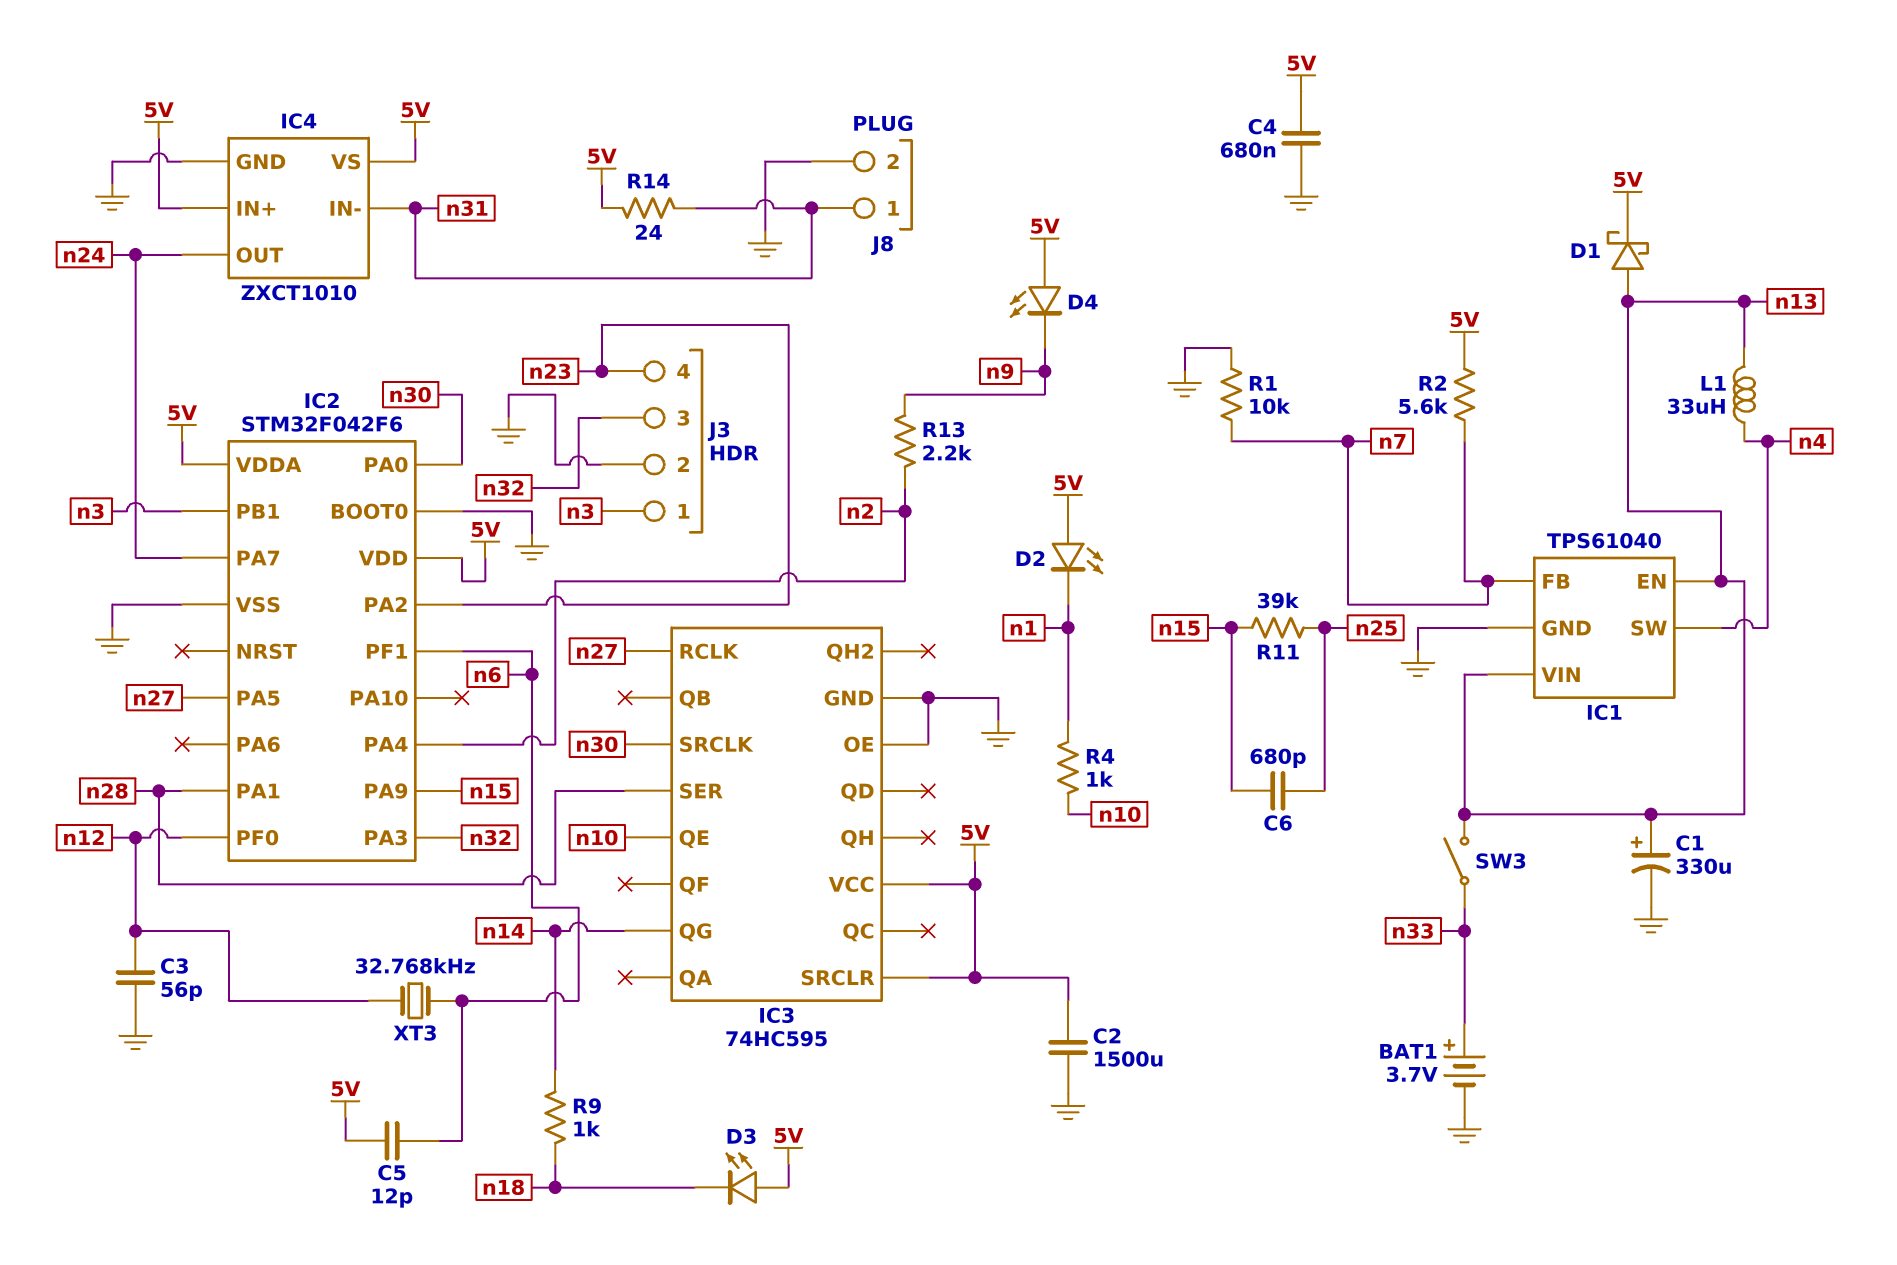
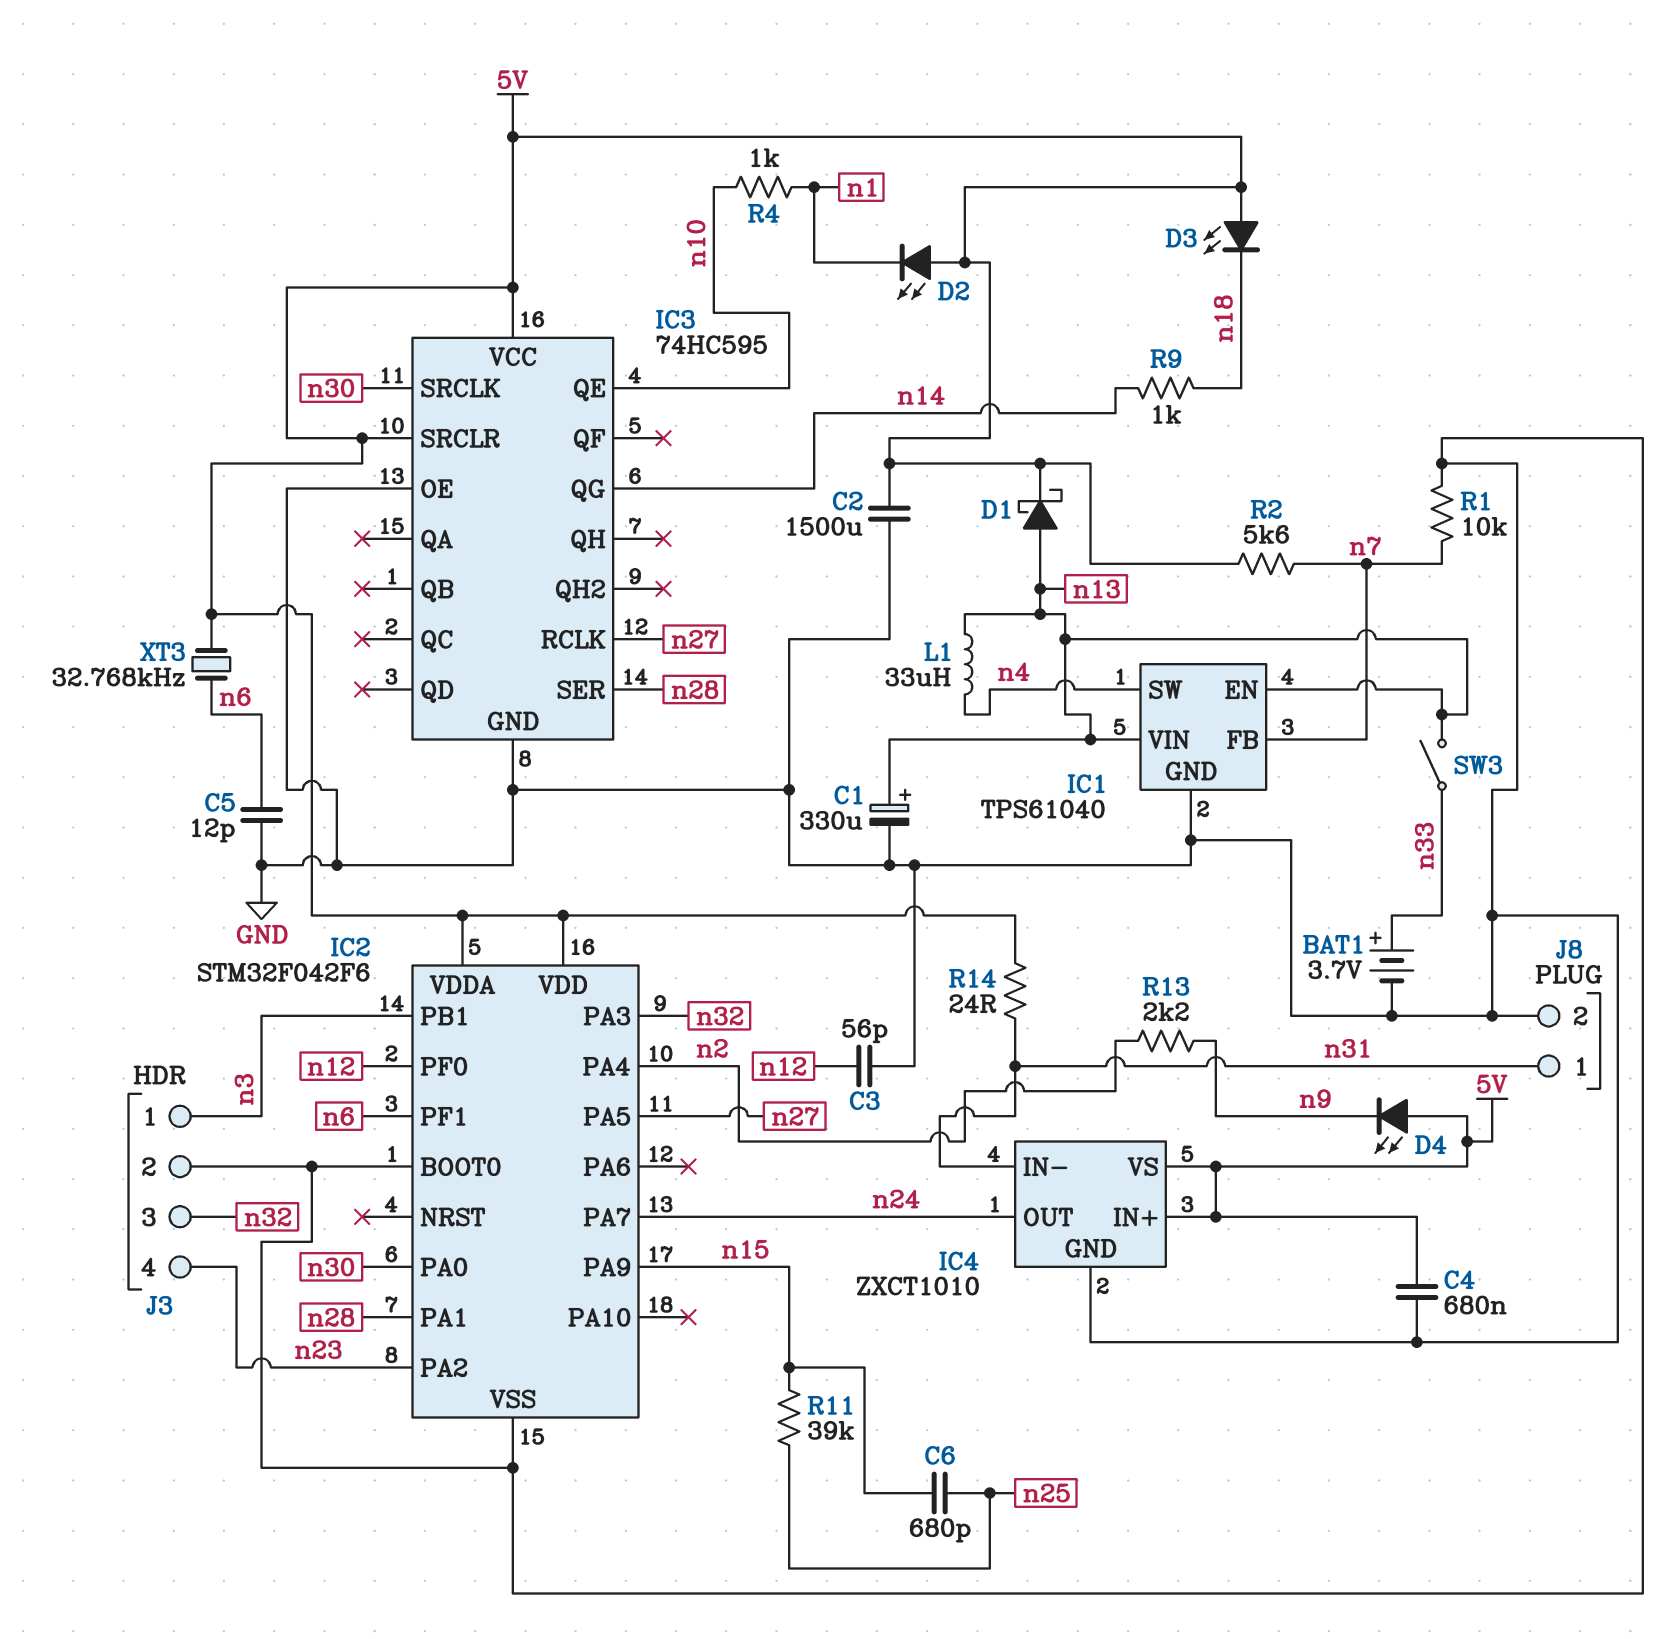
C5: 12pF (5V, n6) -> 12pF (GND, n6)
XT3: 32.768kHz (n6, n12) -> 32.768kHz (5V, n6)

